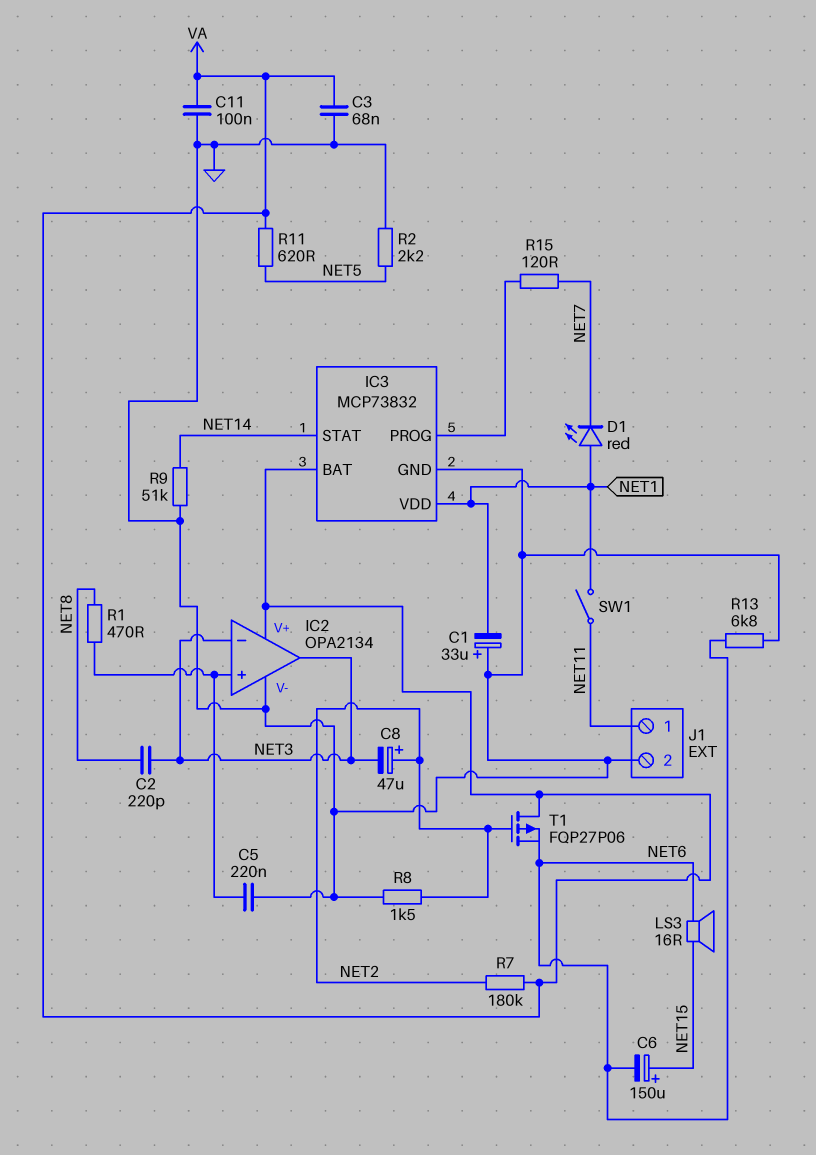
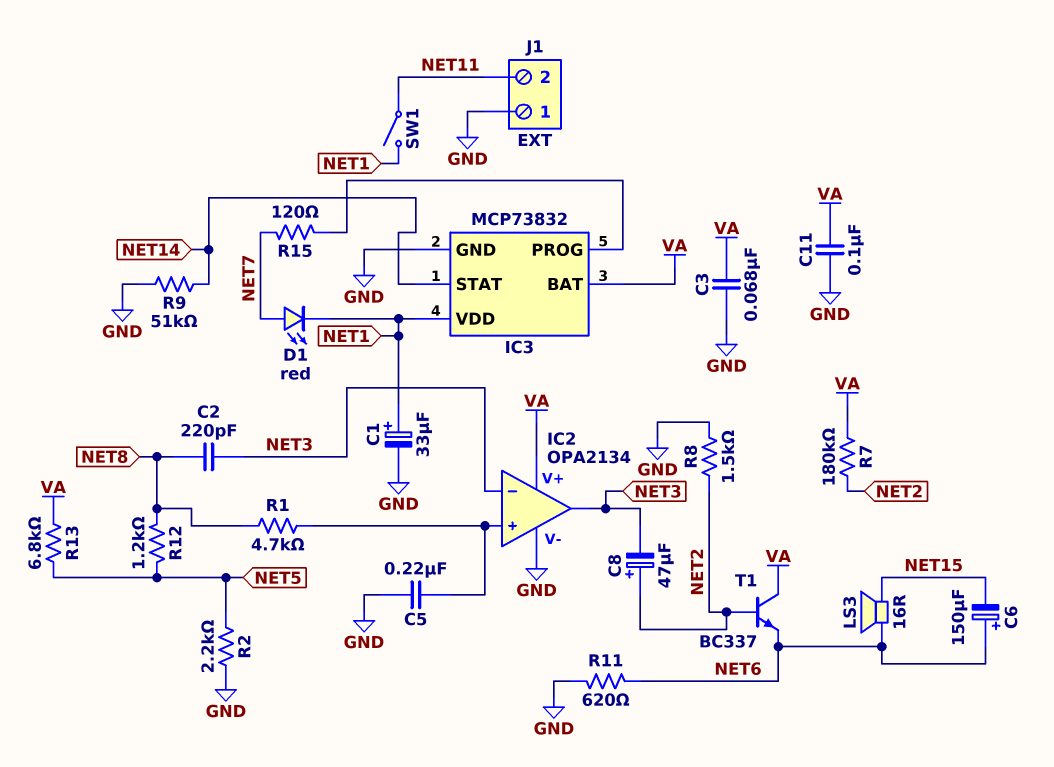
C1: 33uF (plus GND, minus NET1) -> 33uF (plus NET1, minus GND)
C6: 150uF (plus NET15, minus NET6) -> 150uF (plus NET6, minus NET15)
D1: LED red (A NET1, K NET7) -> LED red (A NET7, K NET1)
J1 pin 1: NET11 -> GND
J1 pin 2: GND -> NET11
R1: 470 (IC2/in+, NET8) -> 4.7k (IC2/in+, NET8)
R11: 620 (NET5, VA) -> 620 (GND, NET6)
R12: none -> 1.2k (NET5, NET8)
R13: 6.8k (GND, NET6) -> 6.8k (NET5, VA)
T1: PMOS FQP27P06 (G NET2, D VA, S NET6) -> NPN BC337 (B NET2, C VA, E NET6)

